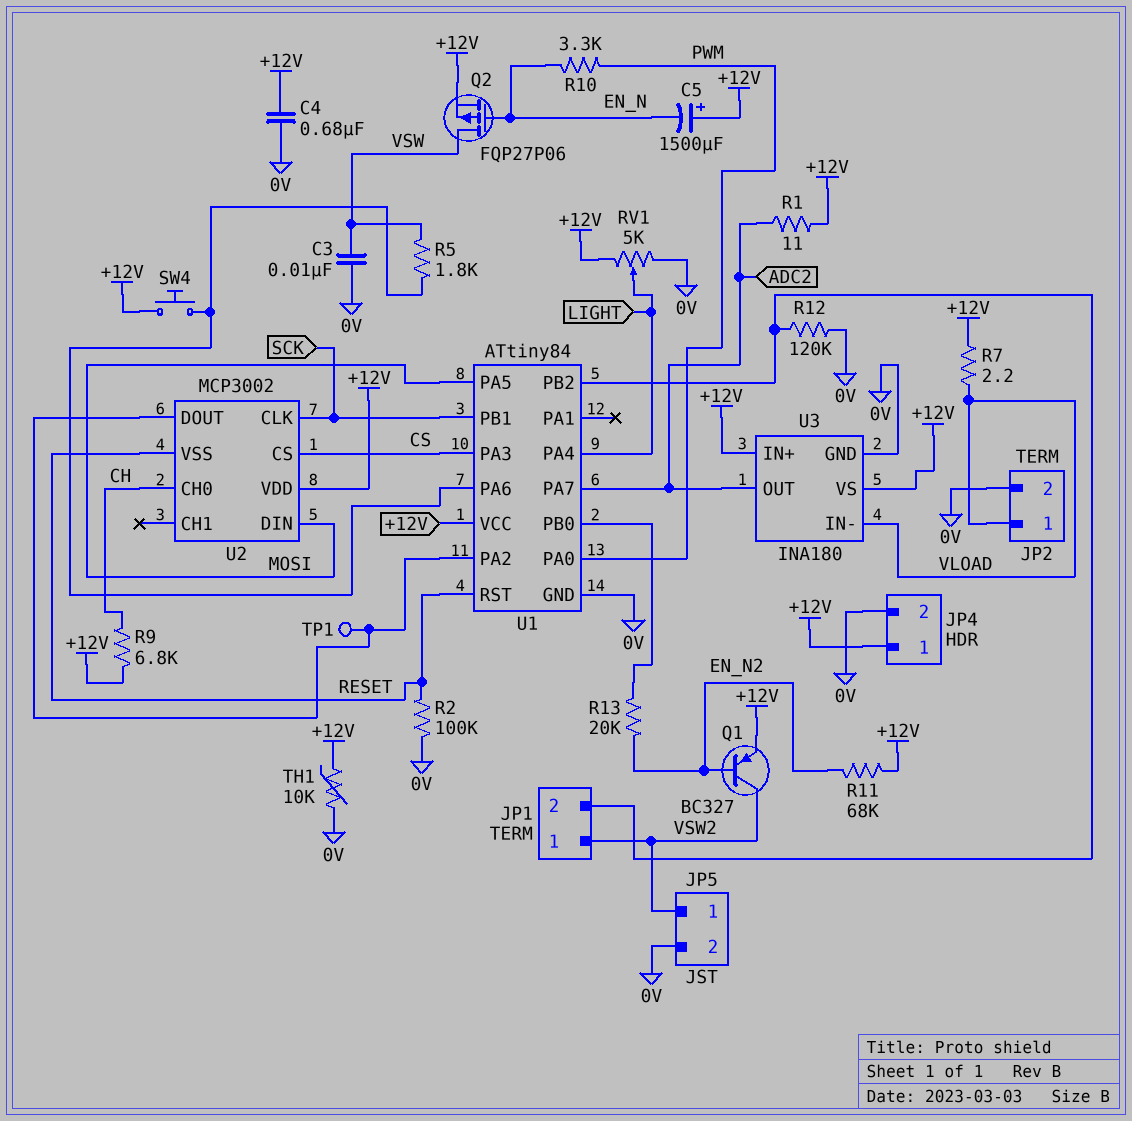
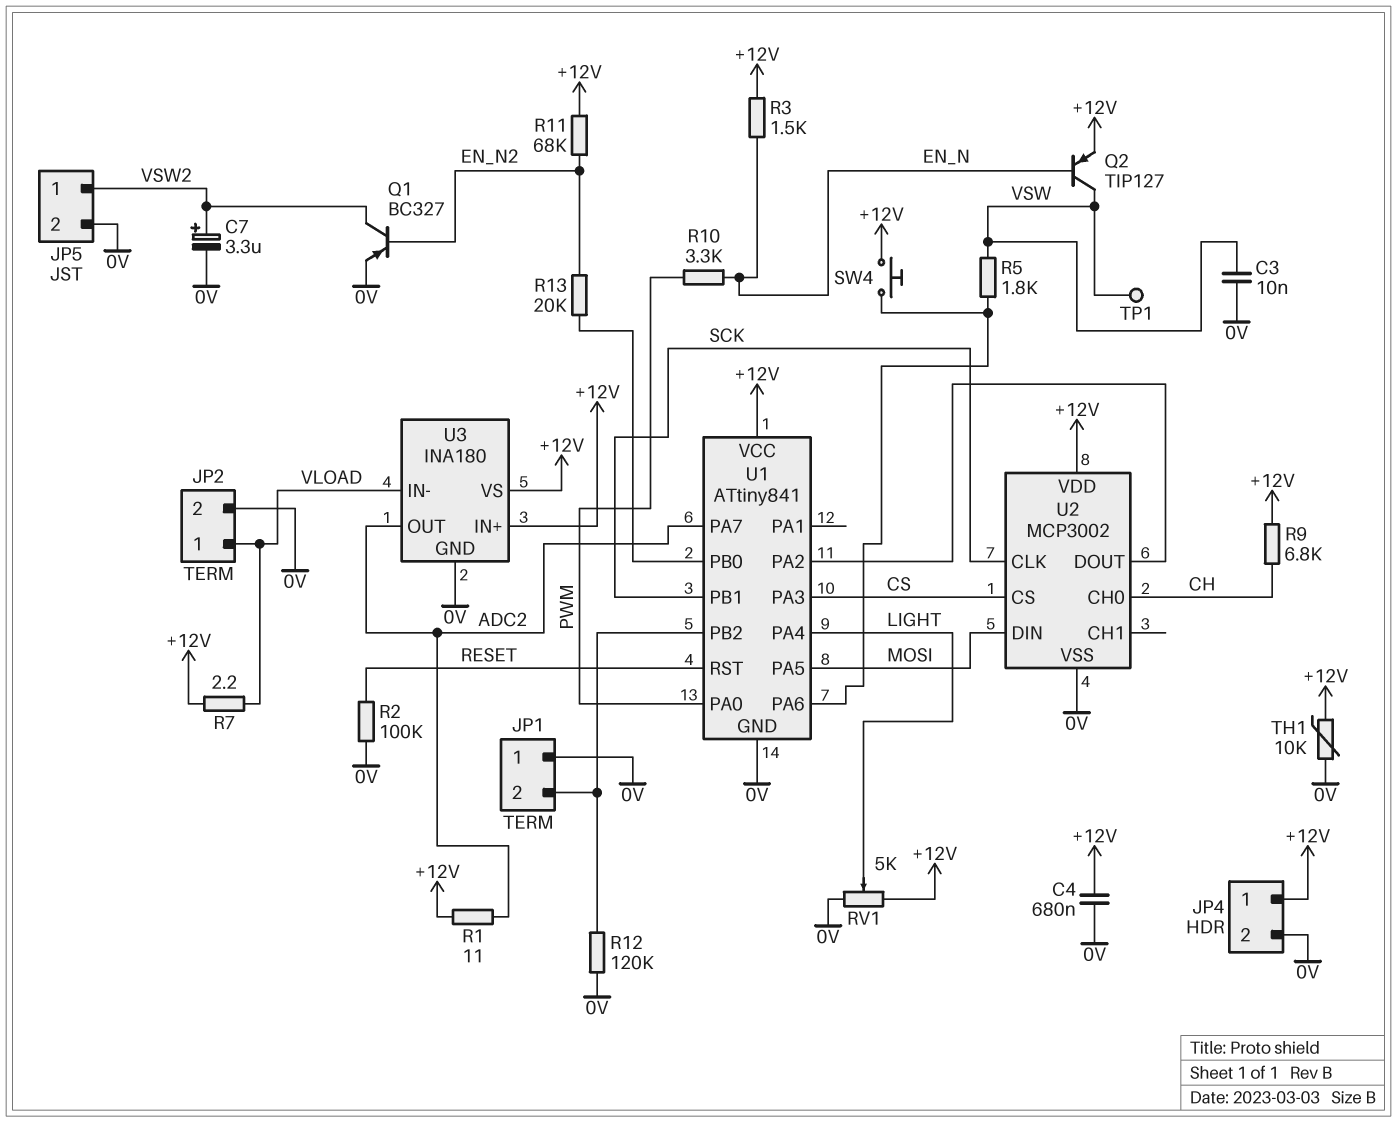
C5: 1500uF (plus +12V, minus EN_N) -> none
C7: none -> 3.3uF (plus VSW2, minus 0V)
JP1 pin 1: VSW2 -> 0V
Q1: PNP BC327 (B EN_N2, C VSW2, E +12V) -> PNP BC327 (B EN_N2, C VSW2, E 0V)
Q2: PMOS FQP27P06 (G EN_N, D VSW, S +12V) -> PNP TIP127 (B EN_N, C VSW, E +12V)
R3: none -> 1.5k (+12V, EN_N)
TP1: test point (U1/PA2) -> test point (VSW)
U1: ATtiny84 -> ATtiny841
U2 pin VSS: RESET -> 0V

